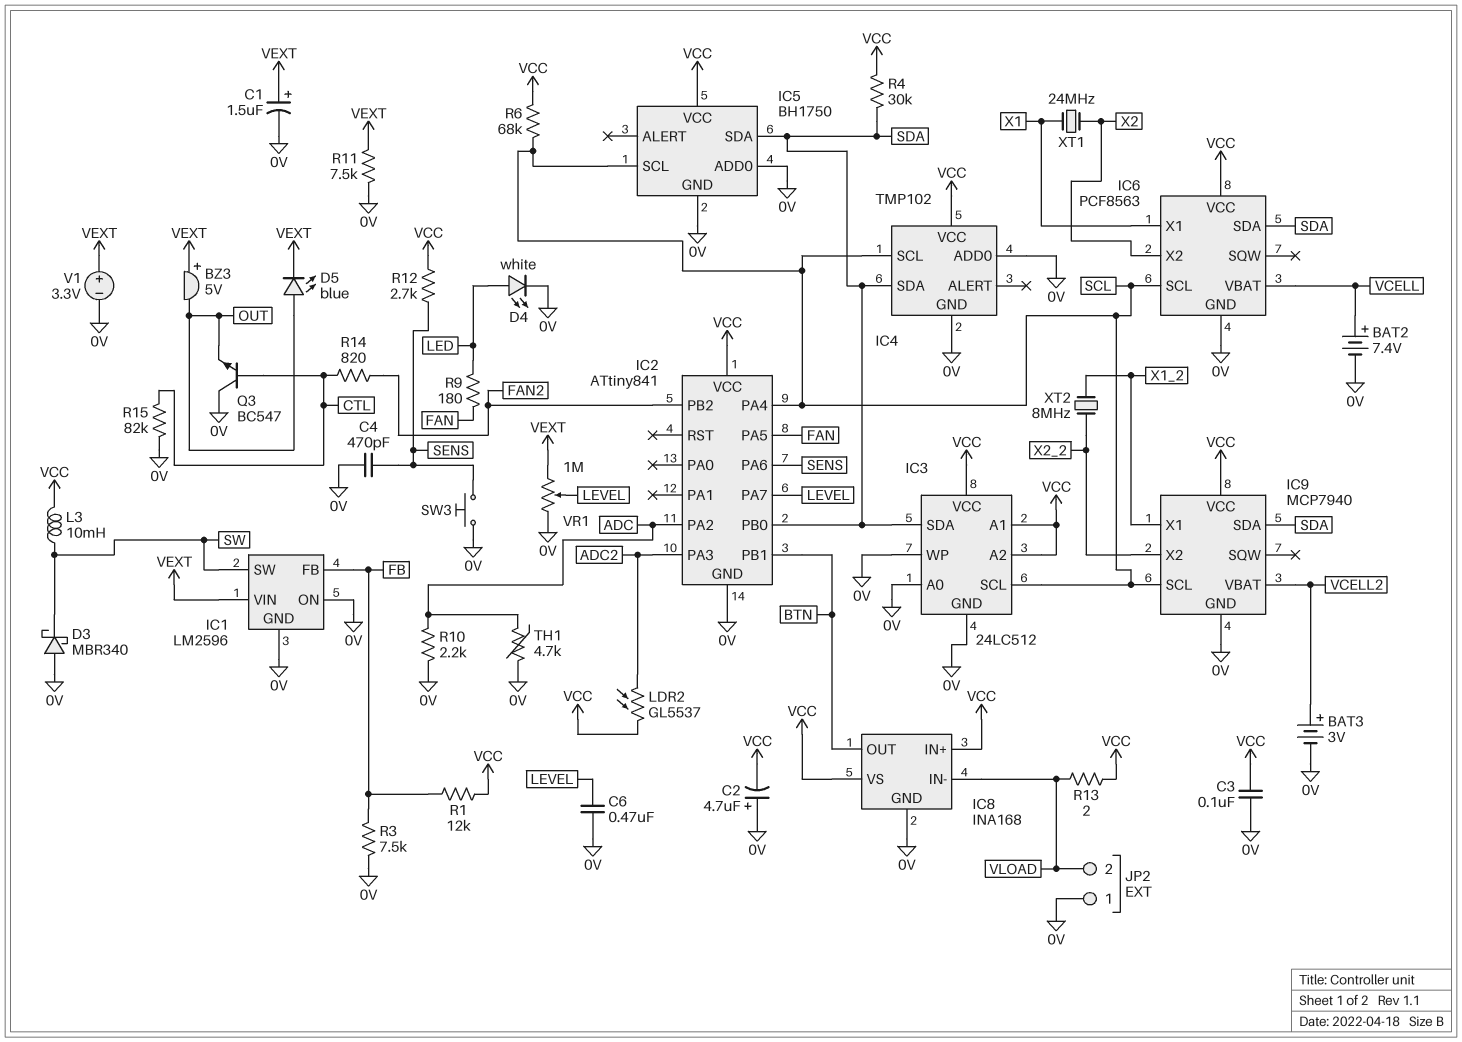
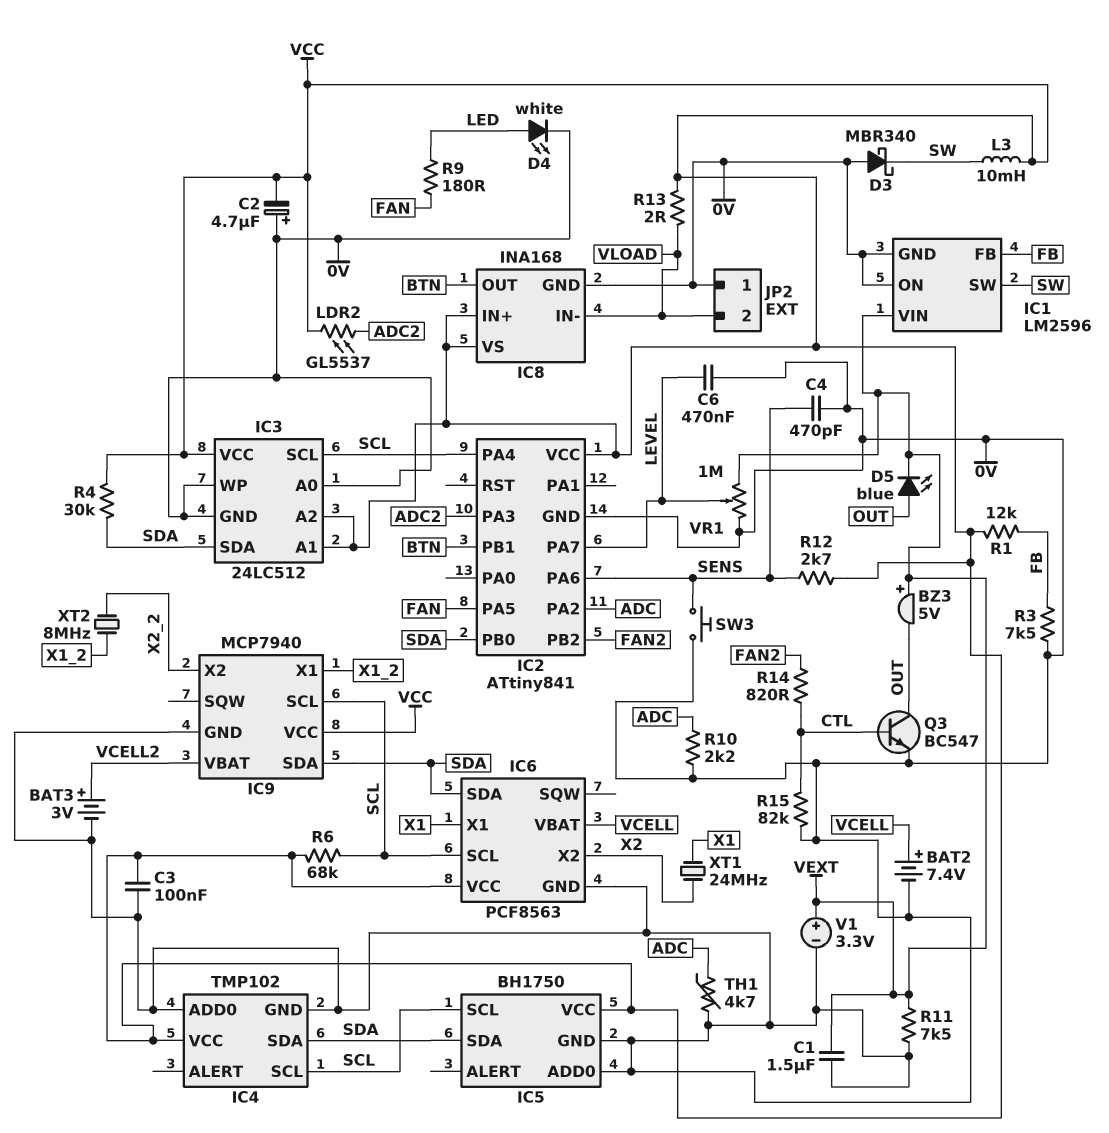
C1: 1.5uF (plus VEXT, minus 0V) -> 1.5uF (0V, VEXT)
Q3: NPN BC547 (B CTL, C 0V, E OUT) -> NPN BC547 (B CTL, C OUT, E 0V)

